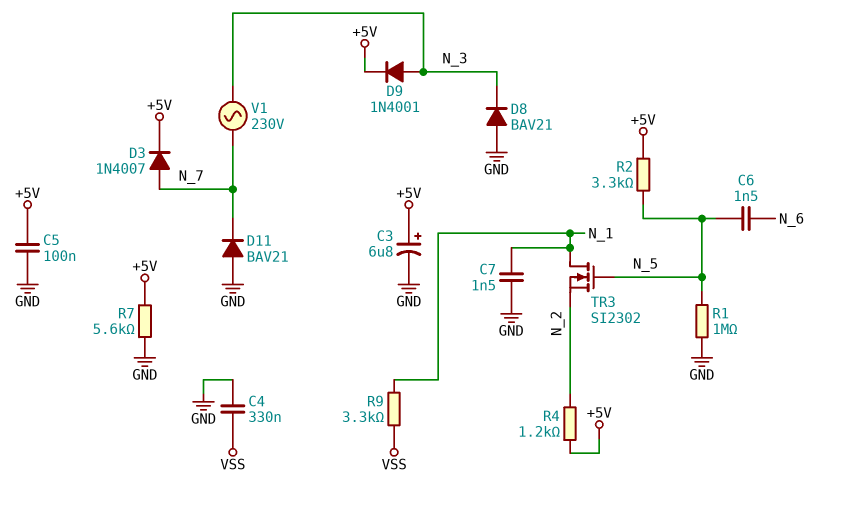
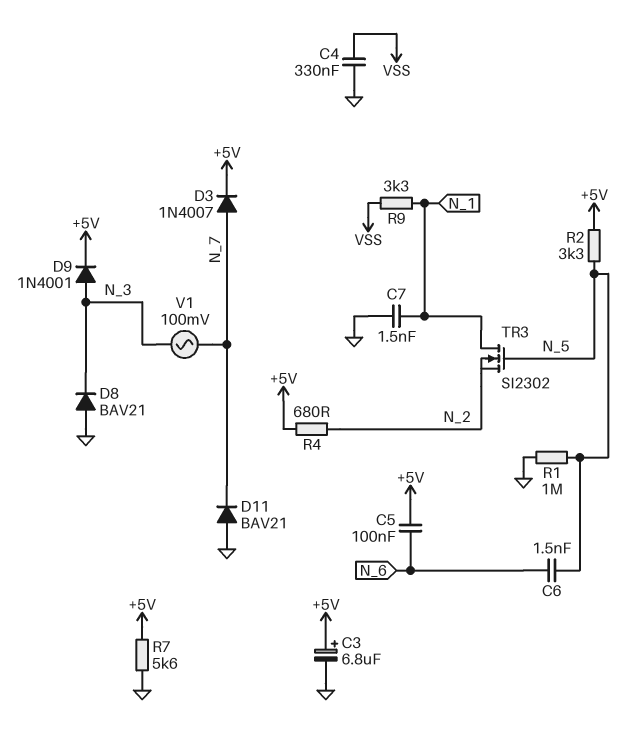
C5: 100nF (+5V, GND) -> 100nF (+5V, N_6)
R4: 1.2k (+5V, N_2) -> 680 (+5V, N_2)
V1: AC 230V (N_3, N_7) -> AC 100mV (N_3, N_7)

